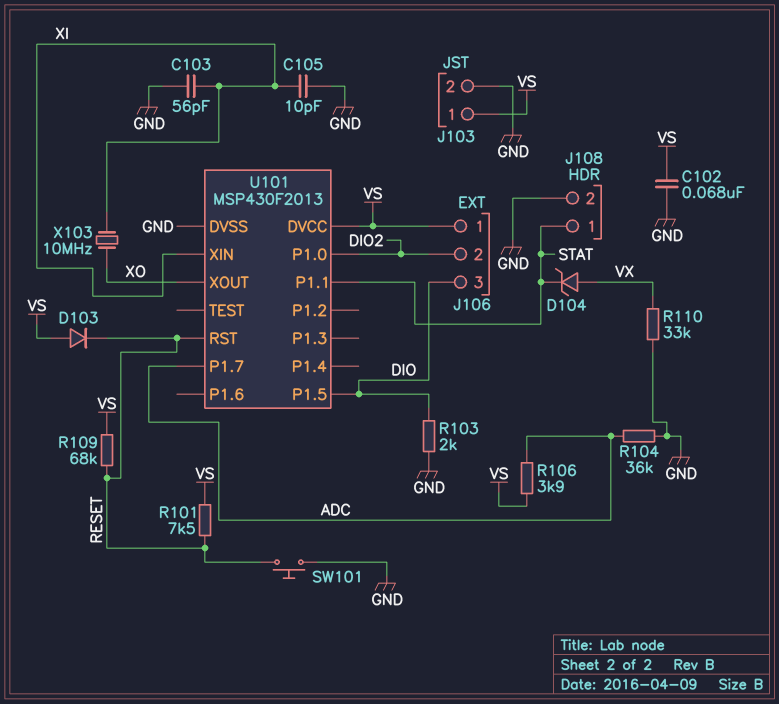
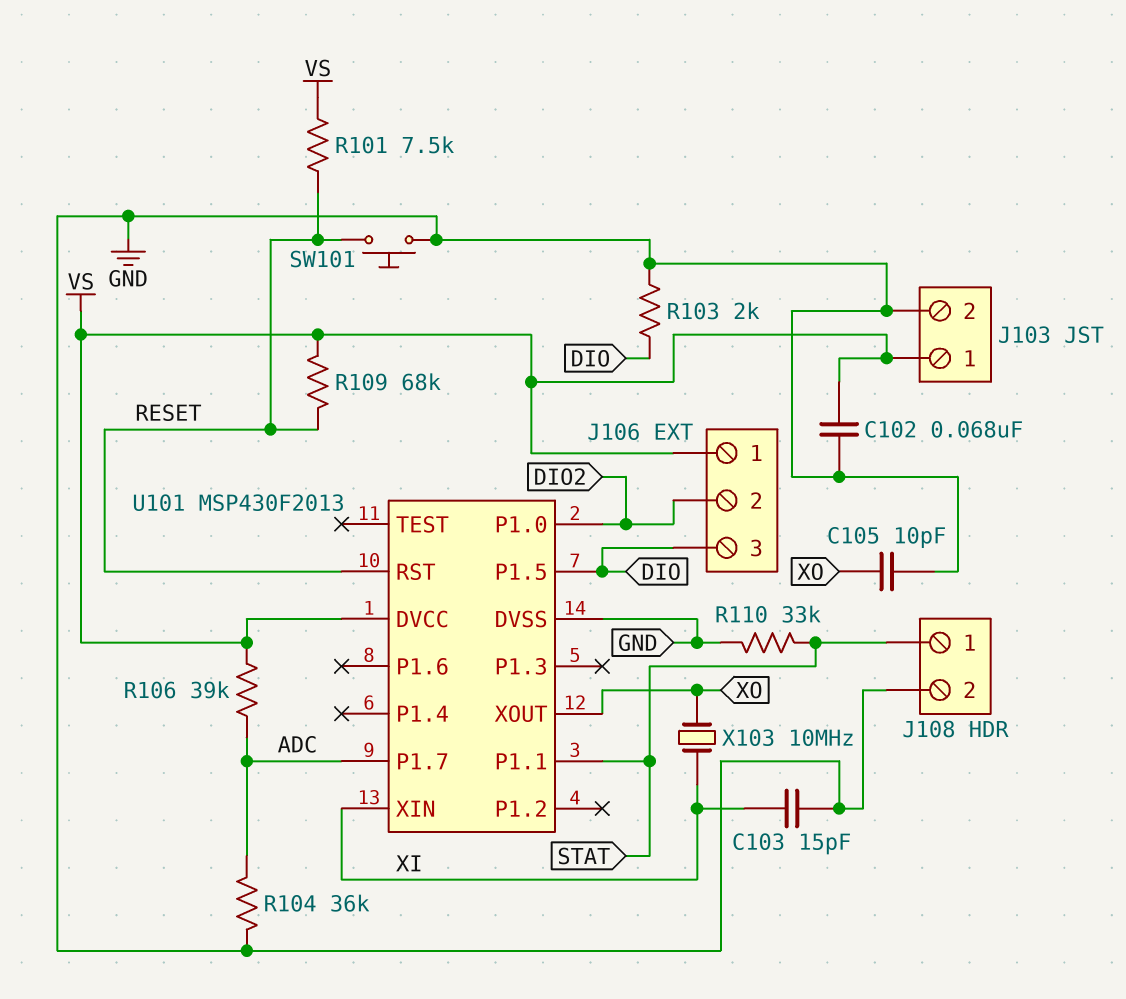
C103: 56pF (GND, XI) -> 15pF (GND, XI)
C105: 10pF (GND, XI) -> 10pF (GND, XO)
D103: diode (A VS, K RESET) -> none
D104: zener (A VX, K STAT) -> none
R106: 3.9k (ADC, VS) -> 39k (ADC, VS)
R110: 33k (GND, VX) -> 33k (GND, STAT)

